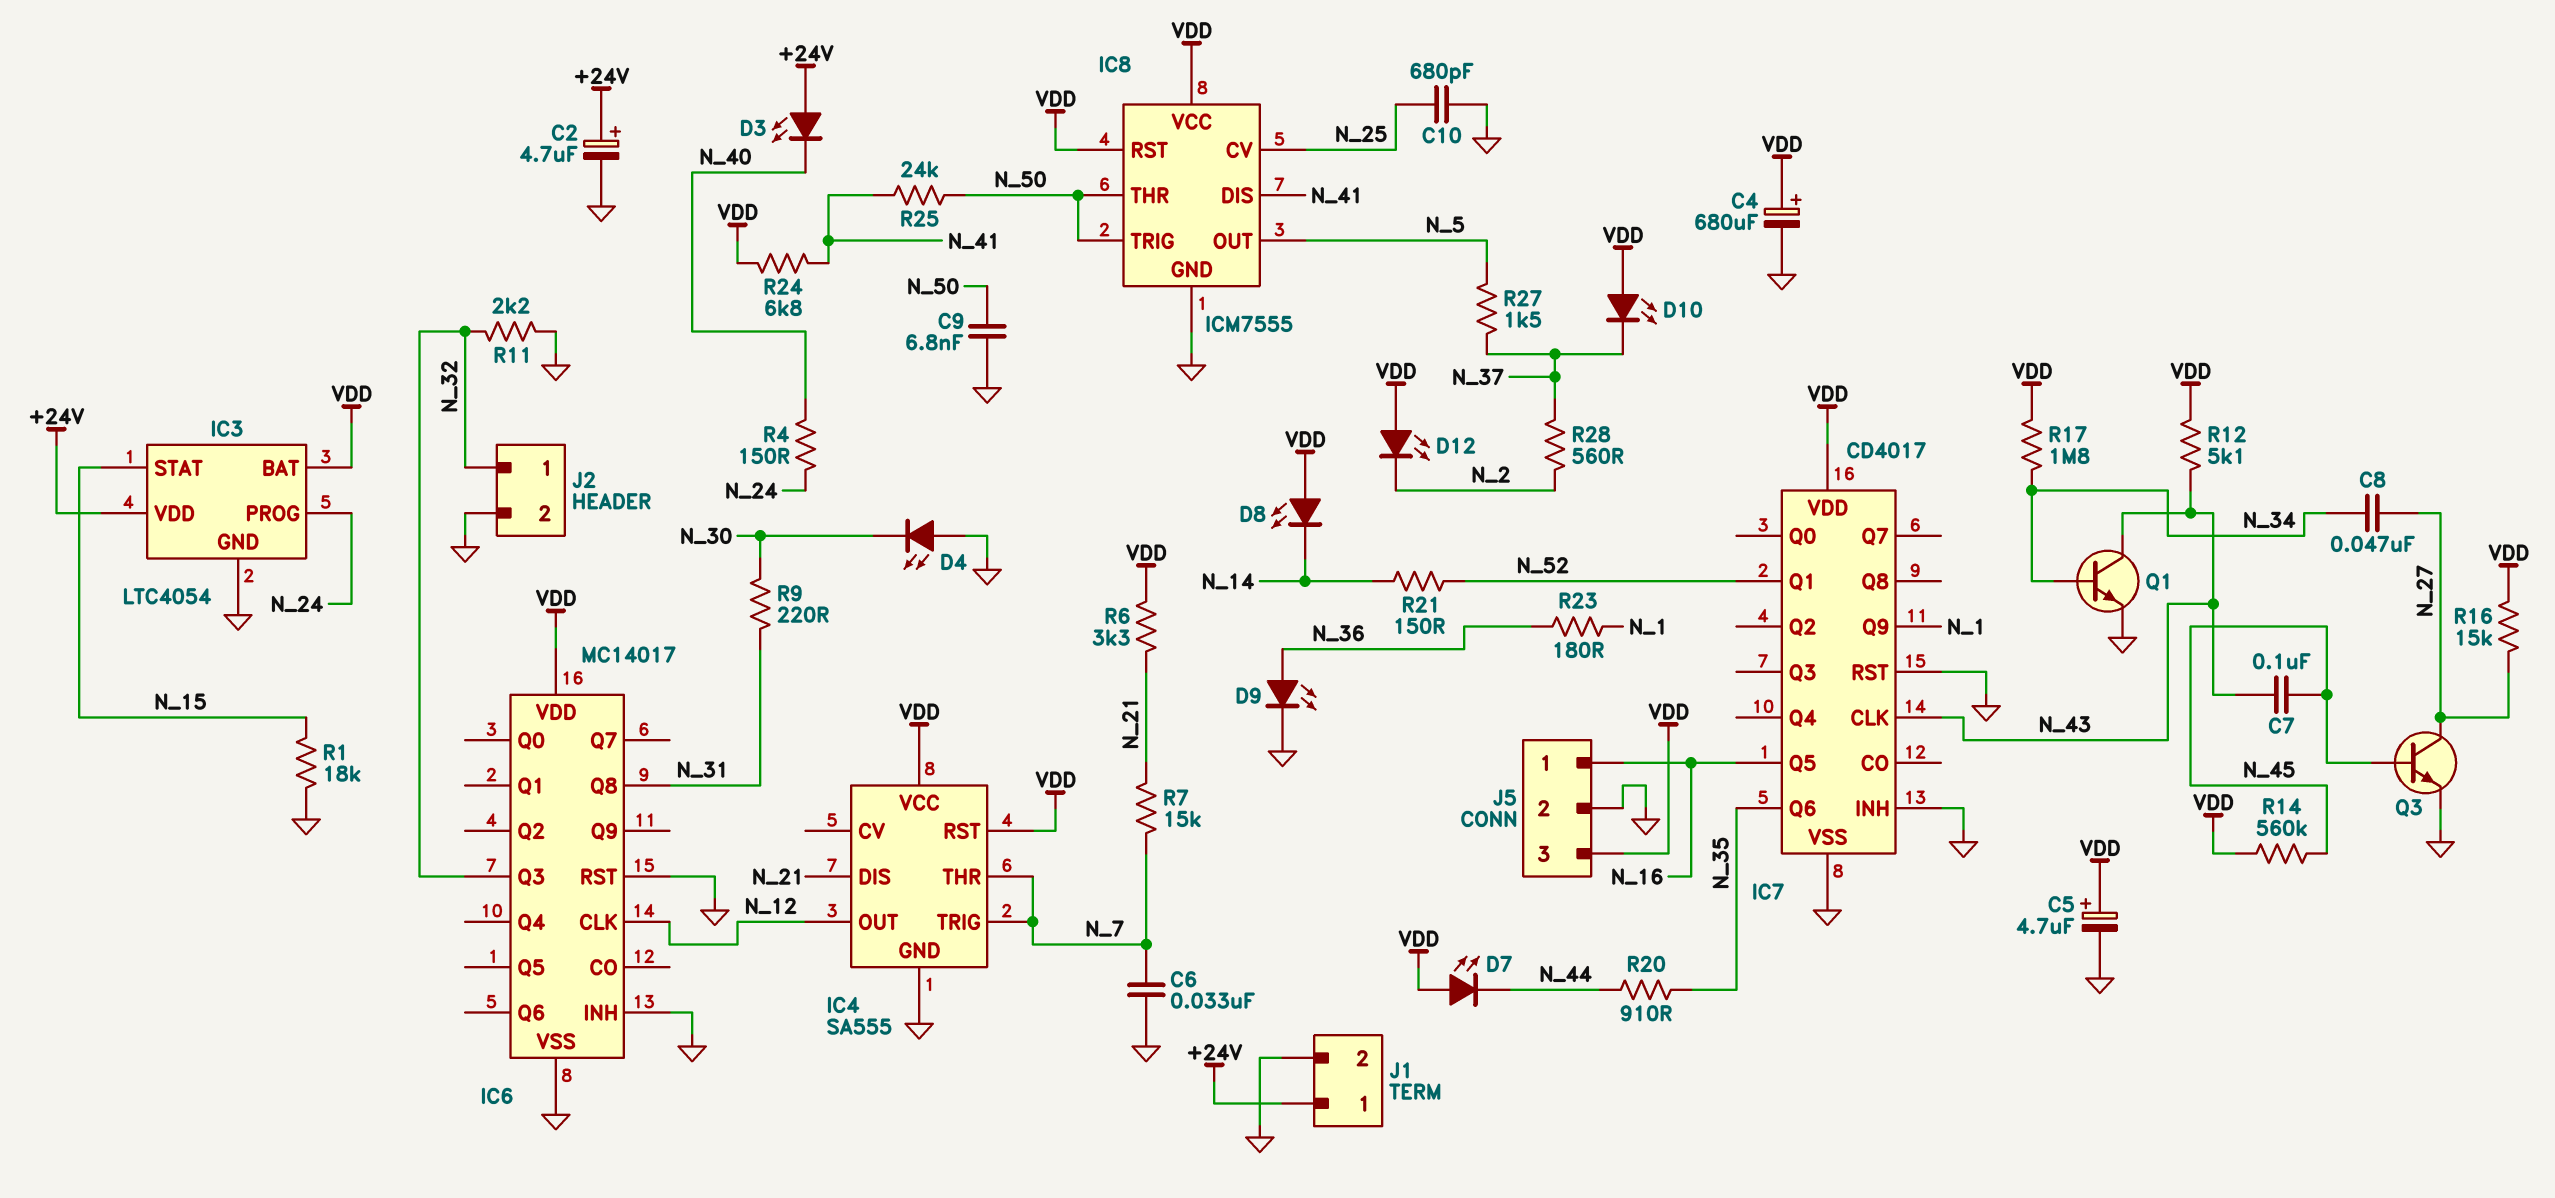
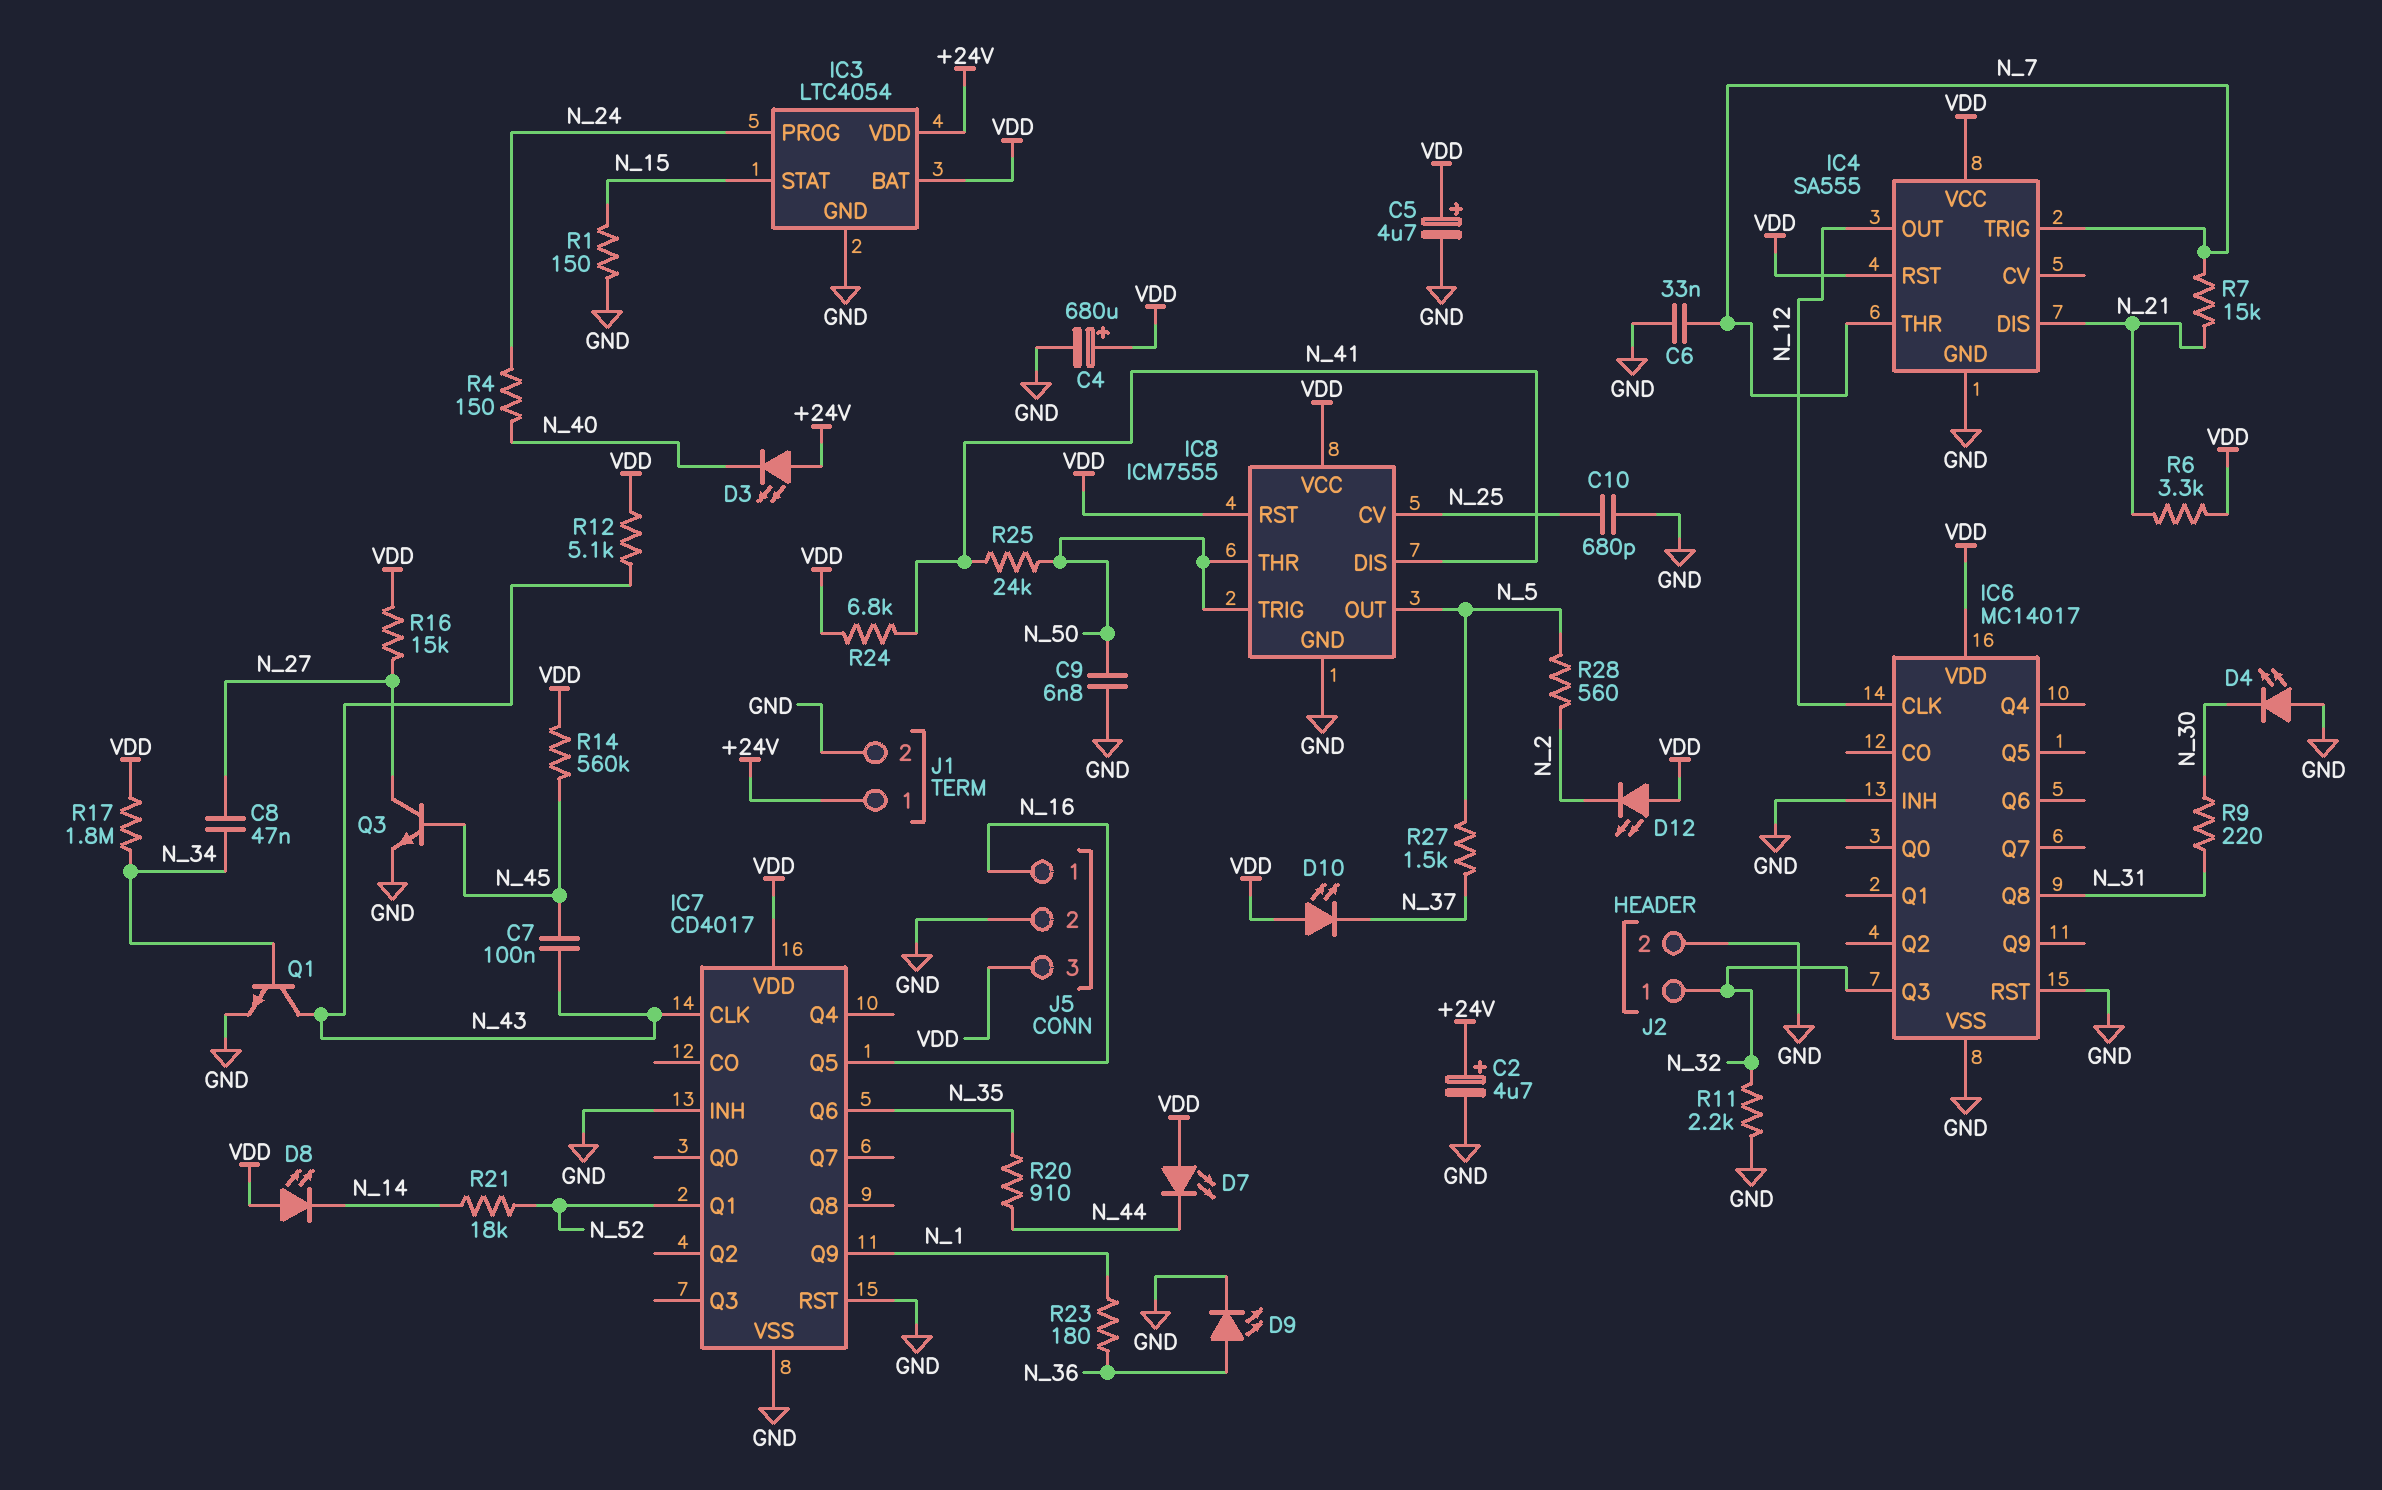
R1: 18k (GND, N_15) -> 150 (GND, N_15)
R21: 150 (N_14, N_52) -> 18k (N_14, N_52)
R28: 560 (N_2, N_37) -> 560 (N_2, N_5)

